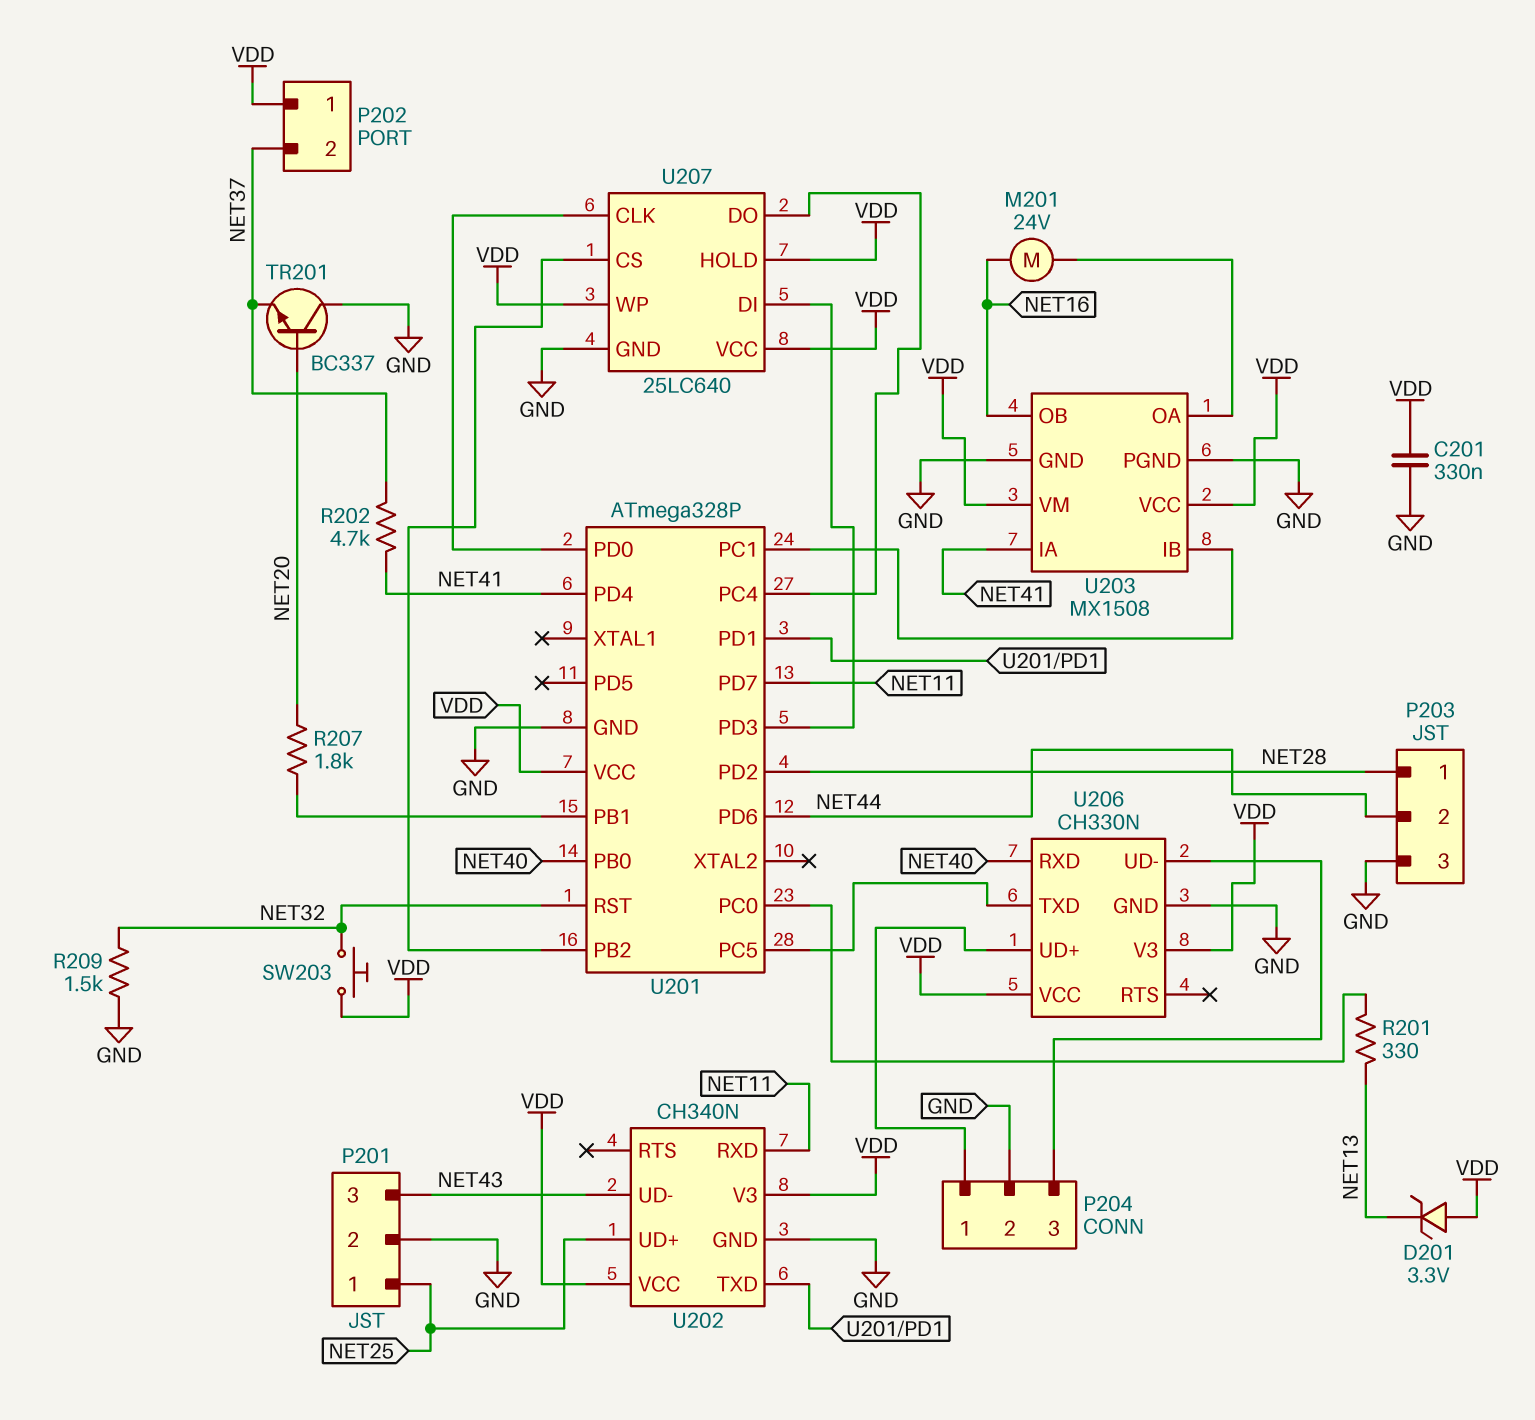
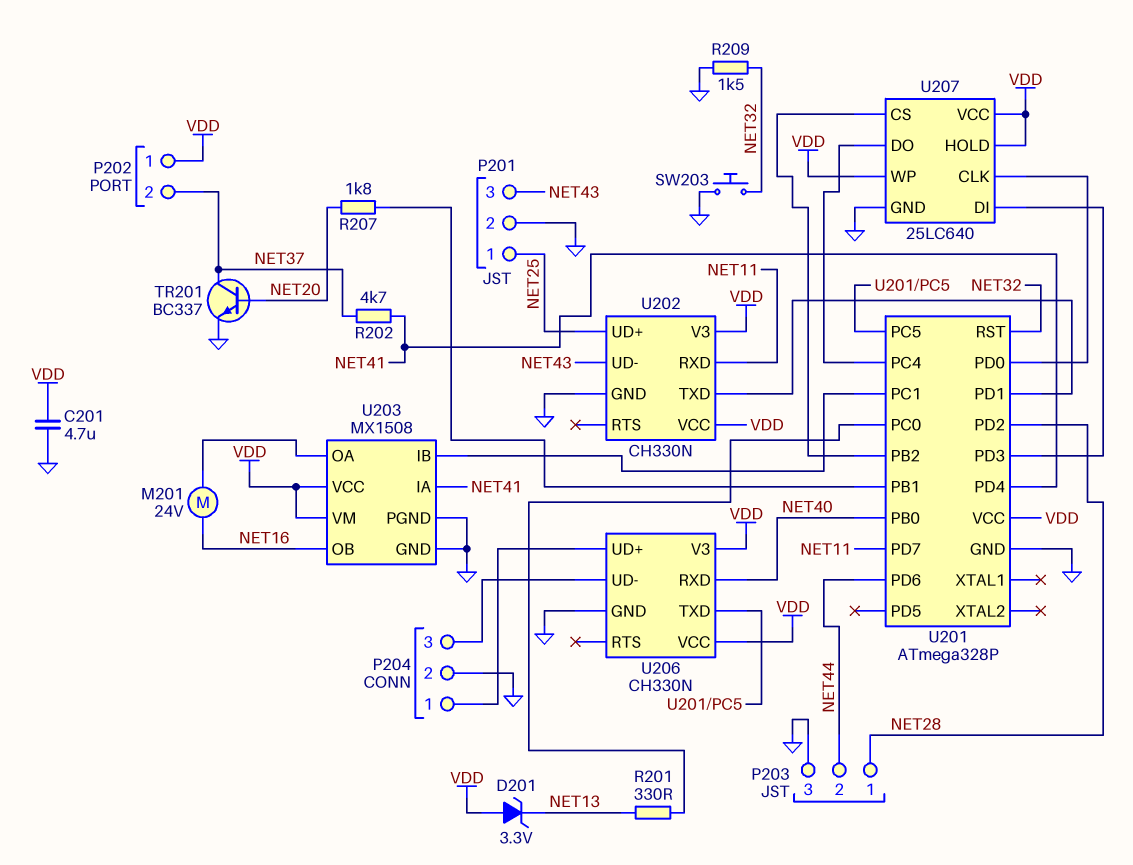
C201: 330nF (GND, VDD) -> 4.7uF (GND, VDD)
SW203: button (NET32, VDD) -> button (GND, NET32)
TR201: NPN BC337 (B NET20, C GND, E NET37) -> NPN BC337 (B NET20, C NET37, E GND)
U202: CH340N -> CH330N

